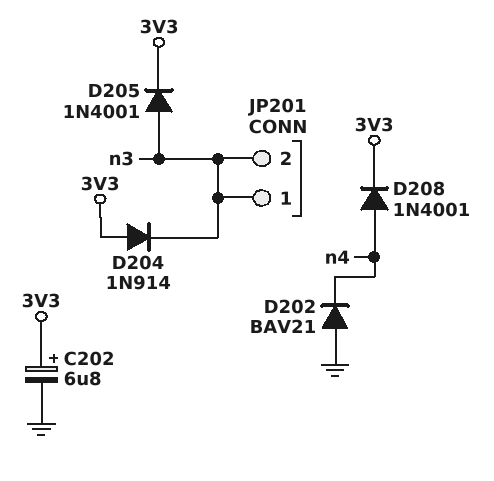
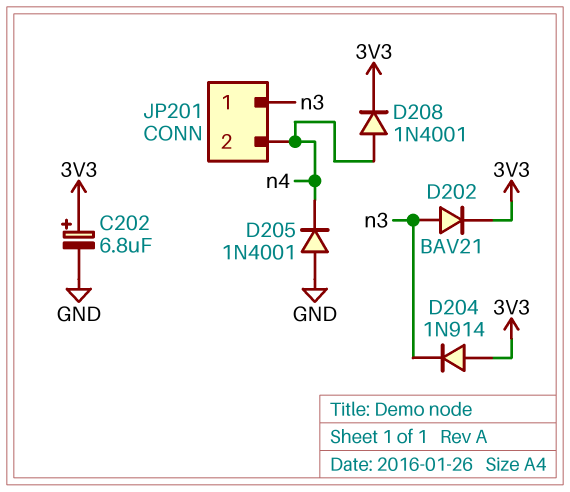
D202: diode BAV21 (A GND, K n4) -> diode BAV21 (A n3, K 3V3)
D205: diode 1N4001 (A n3, K 3V3) -> diode 1N4001 (A GND, K n4)
JP201 pin 2: n3 -> n4

